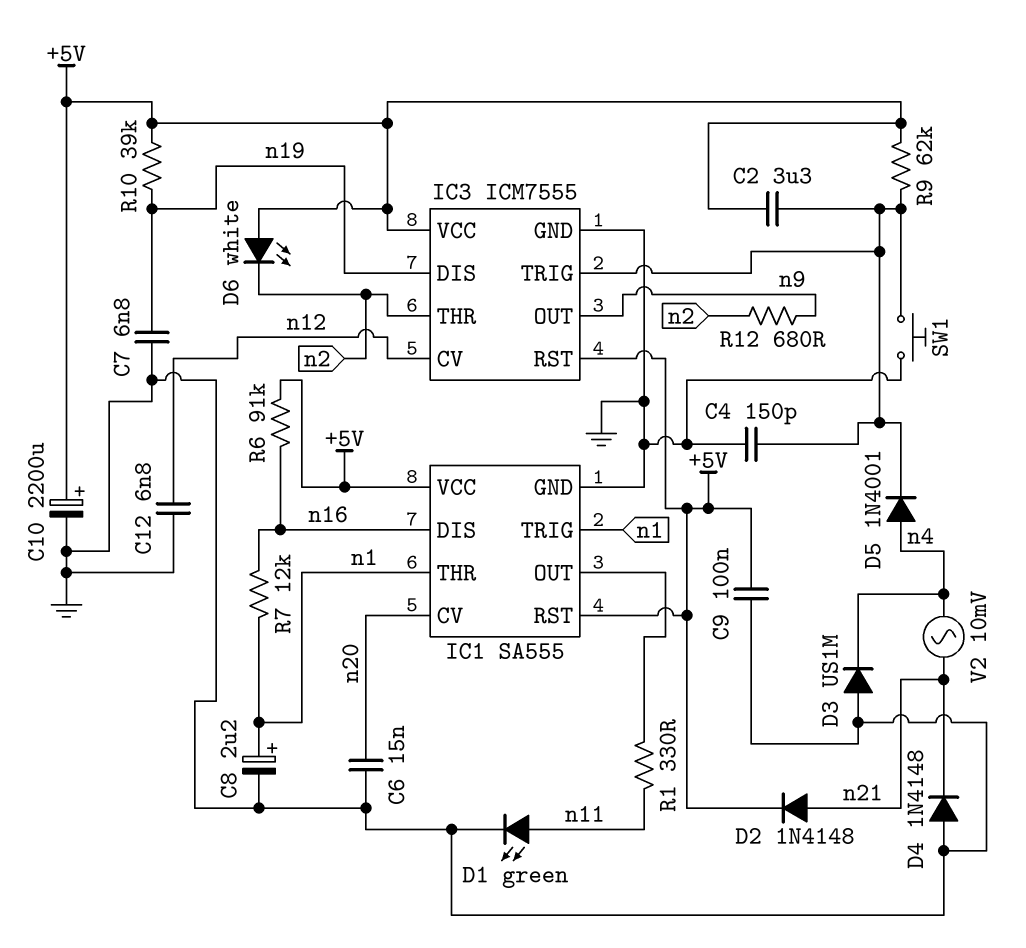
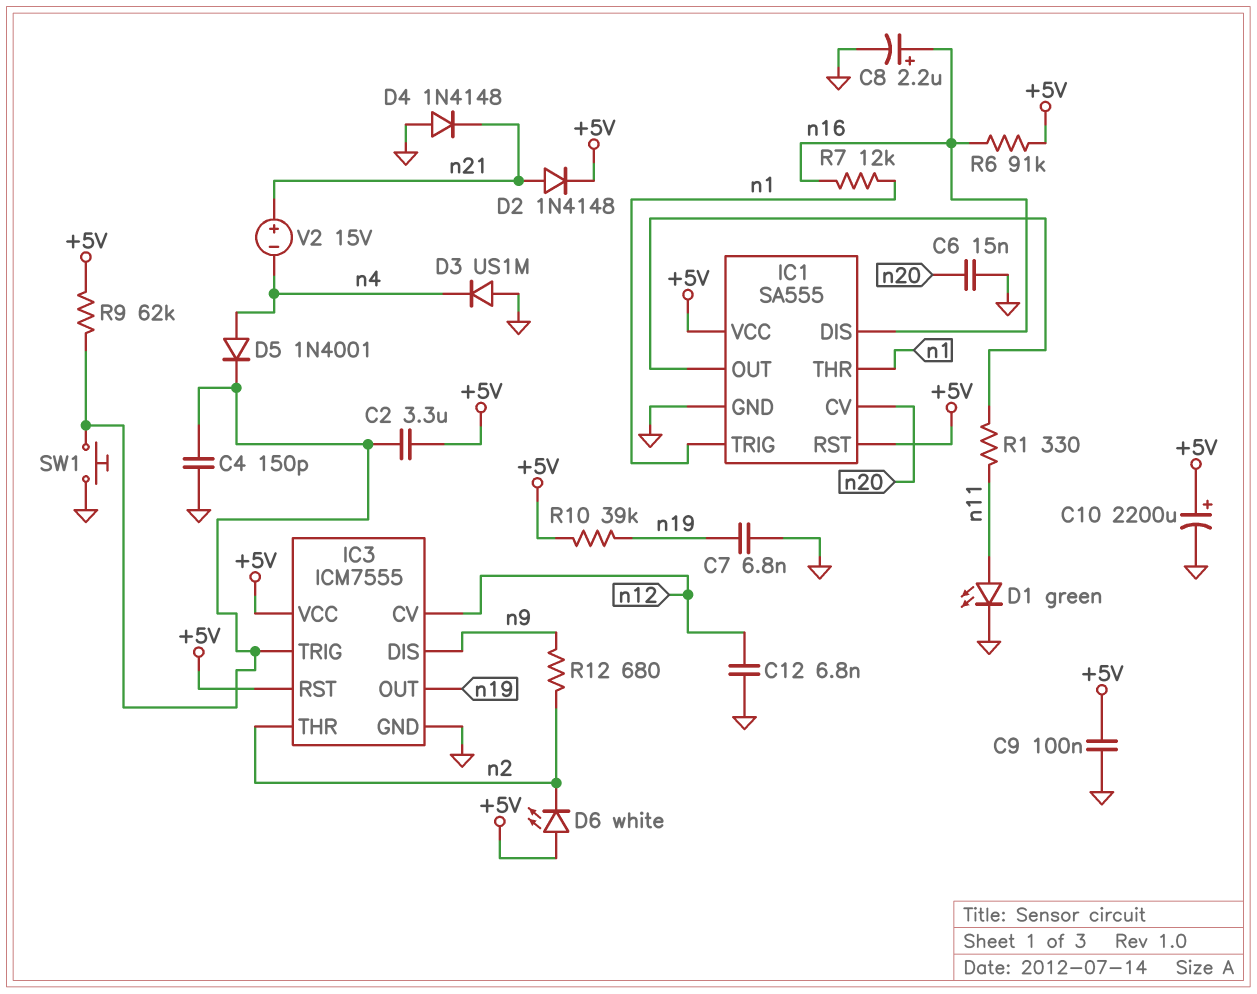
C8: 2.2uF (plus n1, minus GND) -> 2.2uF (plus n16, minus GND)
IC3 pin DIS: n19 -> n9
IC3 pin OUT: n9 -> n19
V2: AC 10mV (n4, n21) -> 15V (plus n21, minus n4)

